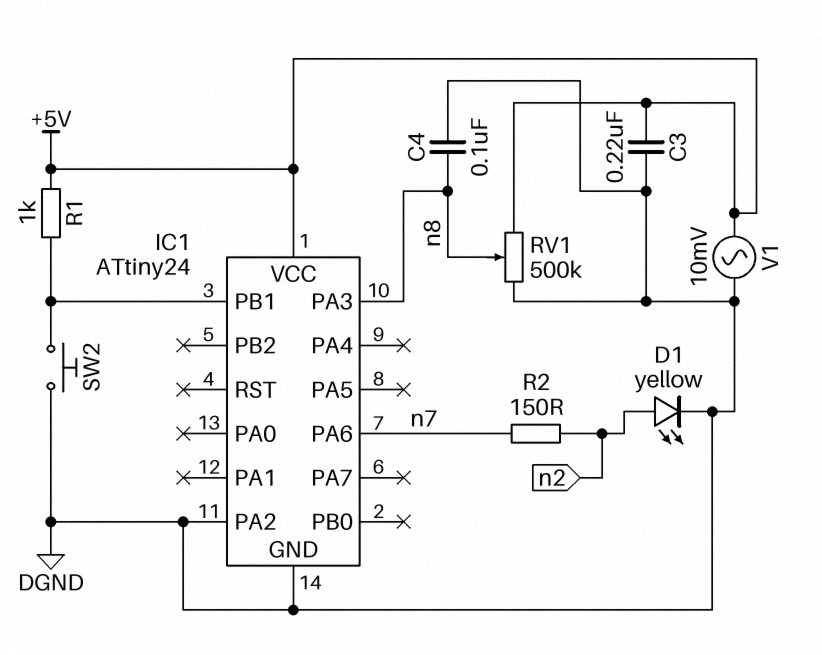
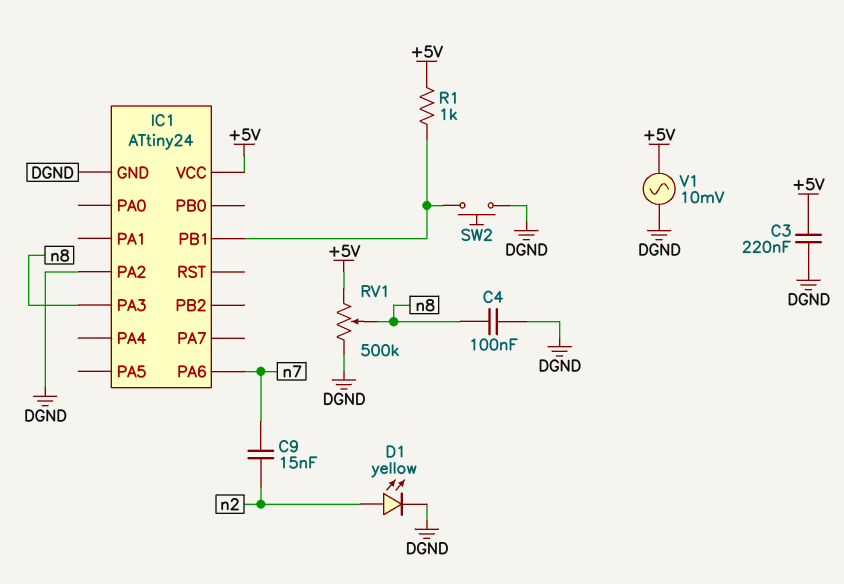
C9: none -> 15nF (n2, n7)
R2: 150 (n2, n7) -> none

